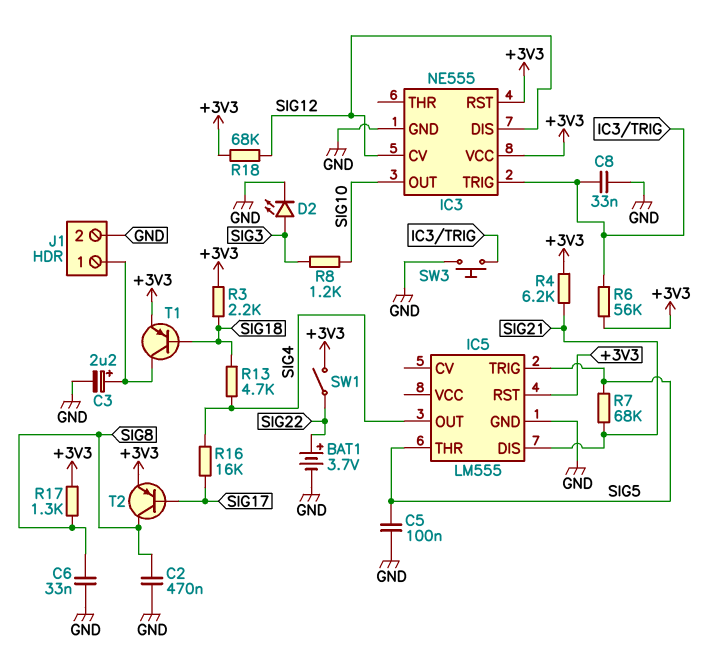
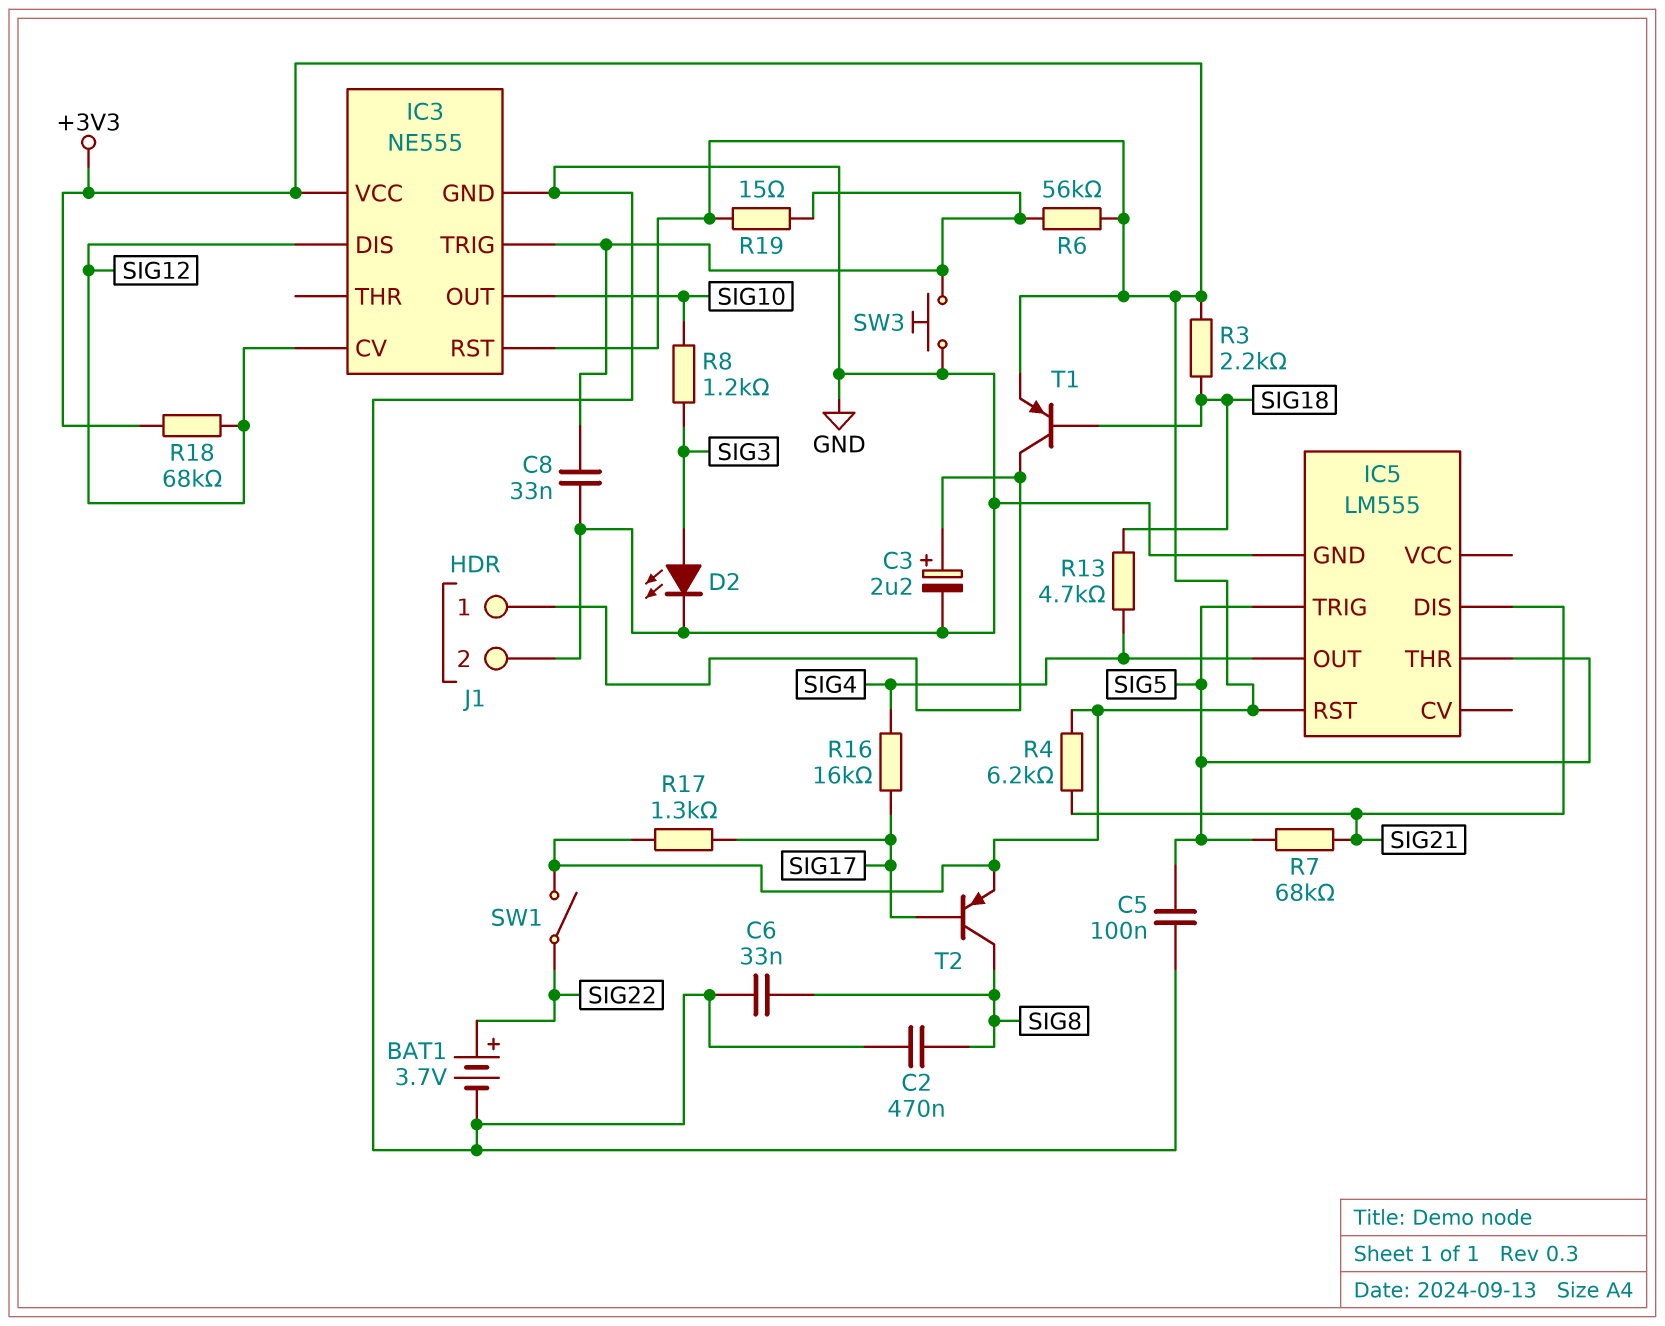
R17: 1.3k (+3V3, SIG8) -> 1.3k (+3V3, SIG17)
R19: none -> 15 (+3V3, IC3/TRIG)

